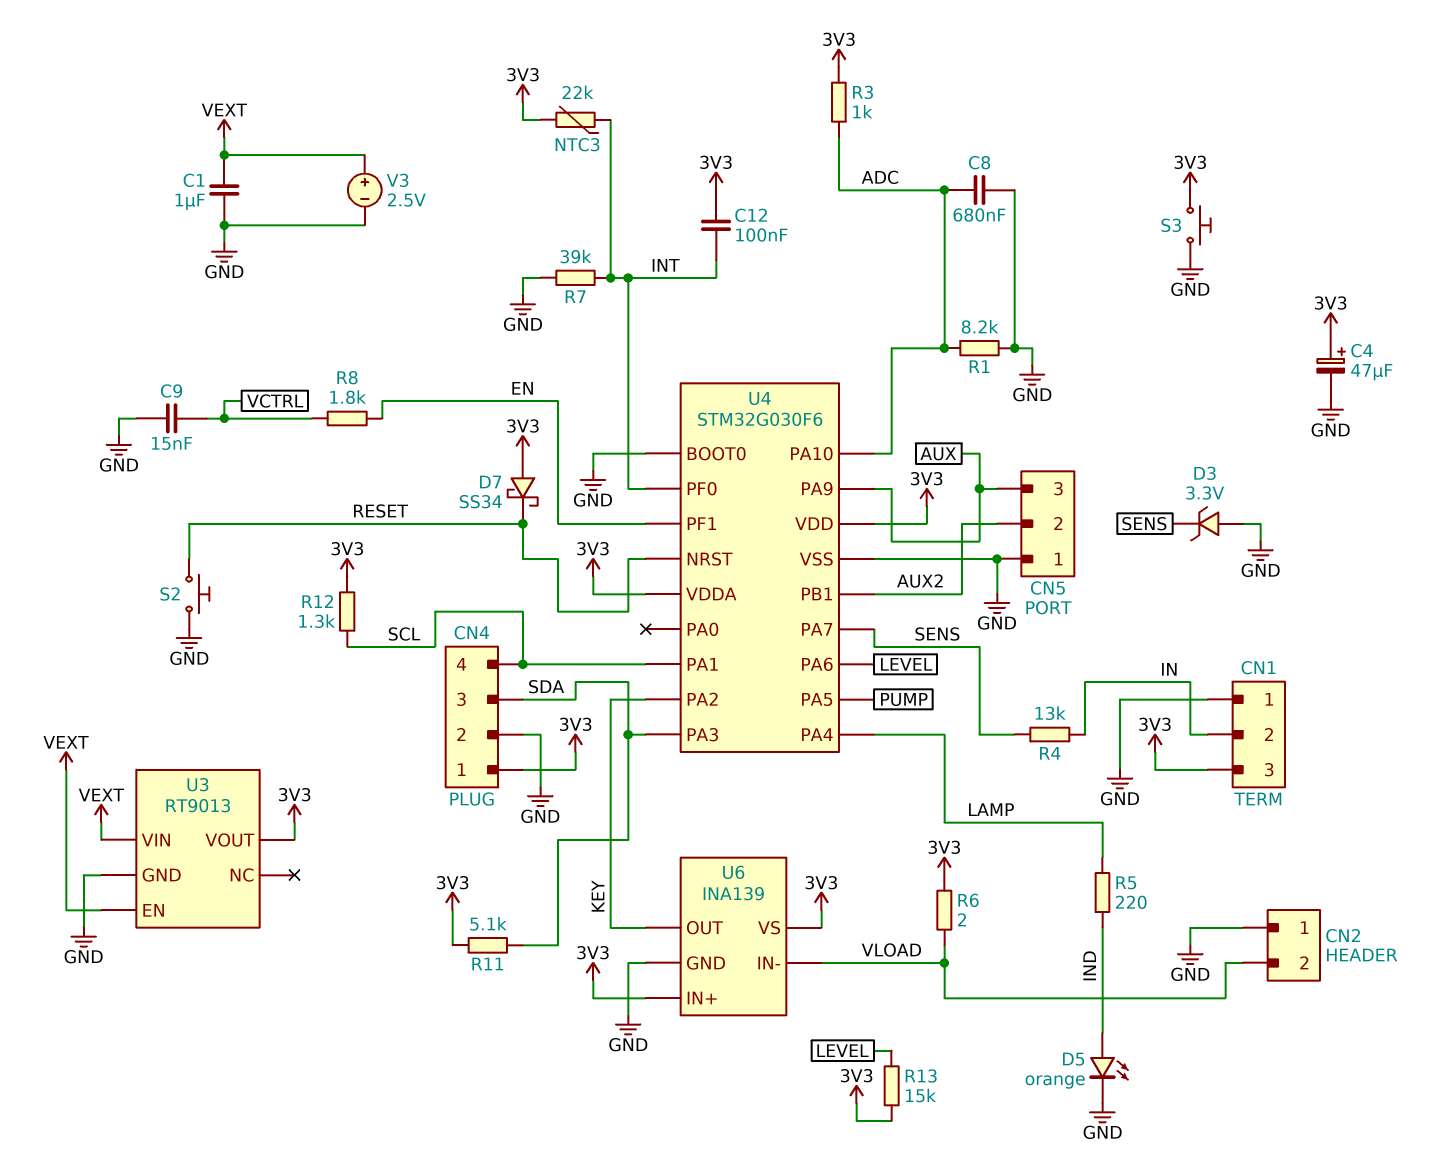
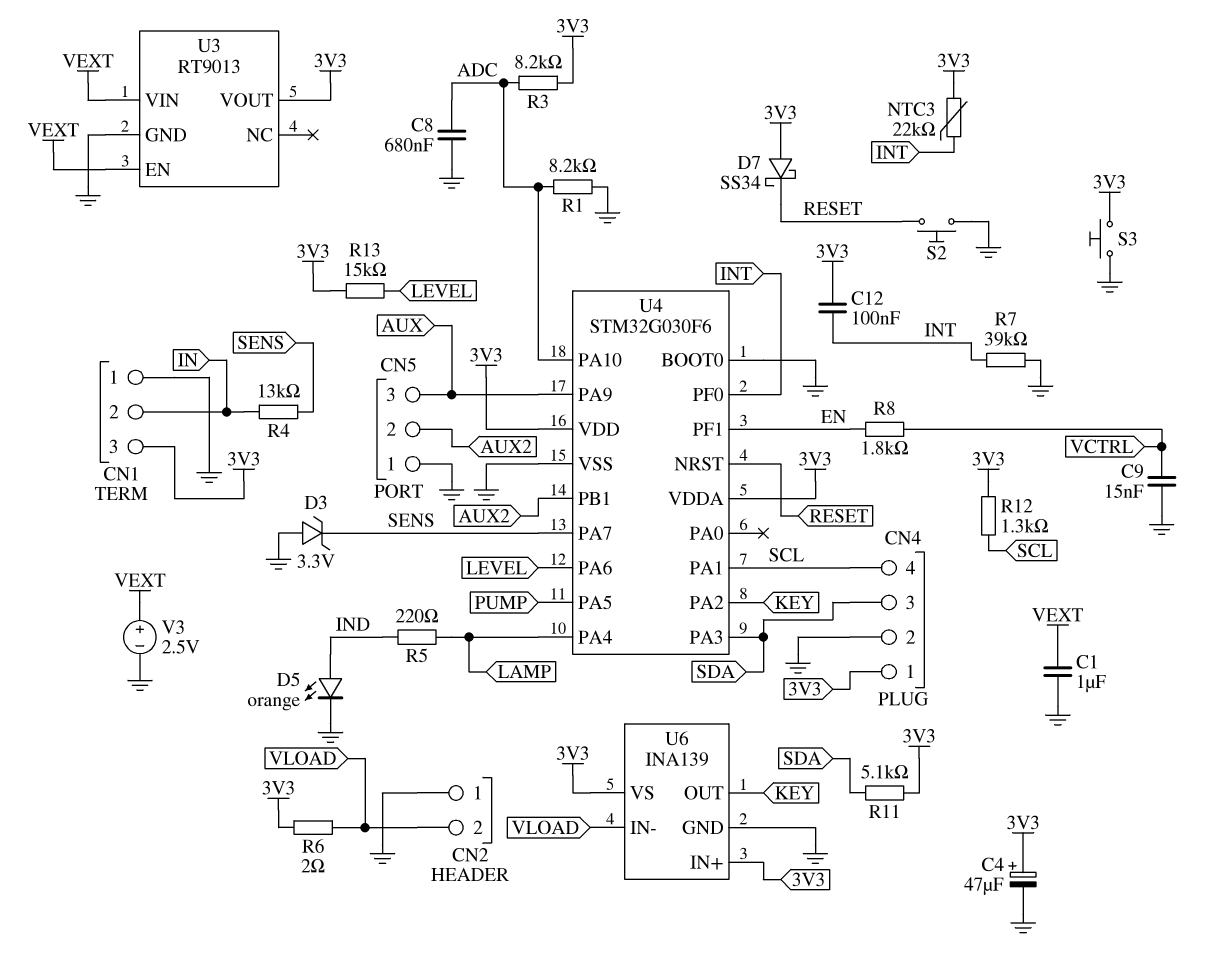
R3: 1k (3V3, ADC) -> 8.2k (3V3, ADC)

